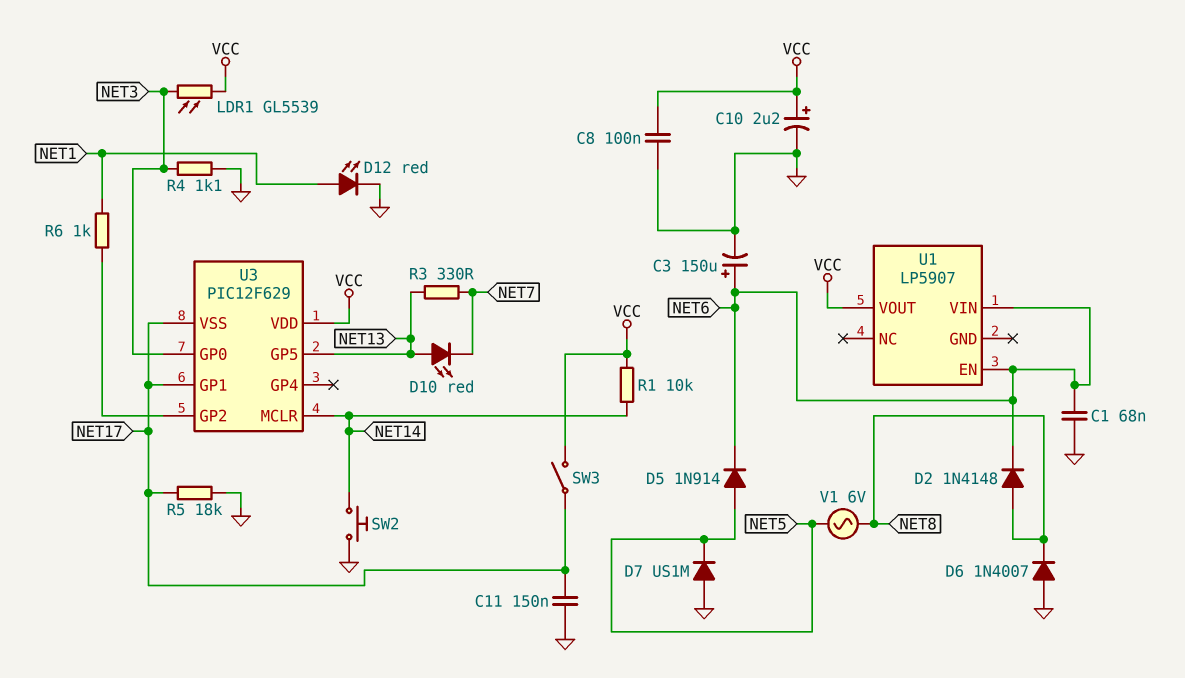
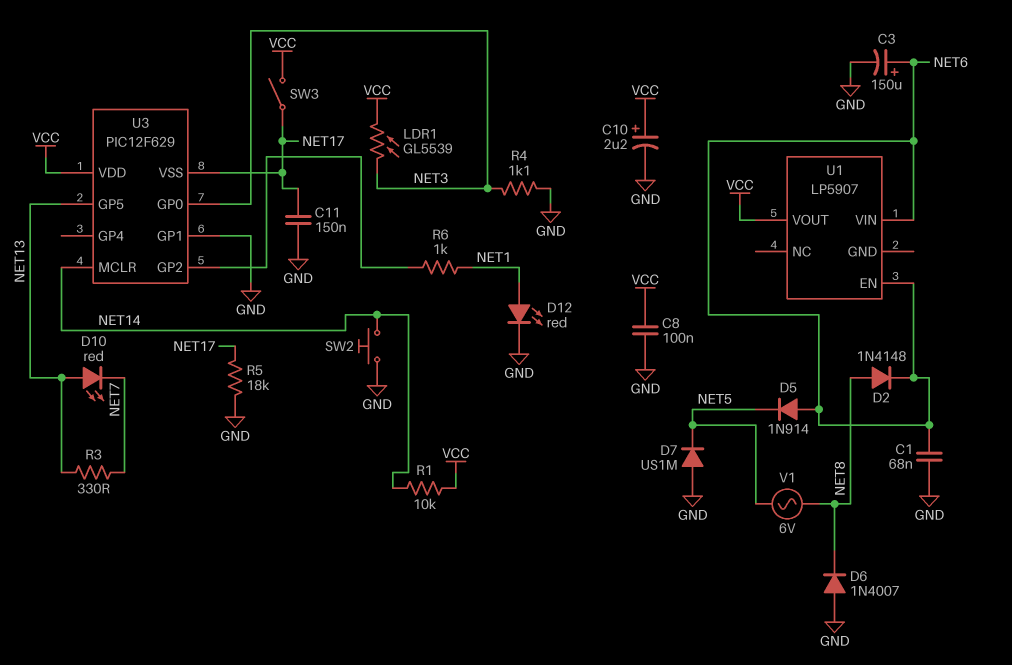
D5: diode 1N914 (A NET5, K NET6) -> diode 1N914 (A NET6, K NET5)
U3 pin GP1: NET17 -> GND

